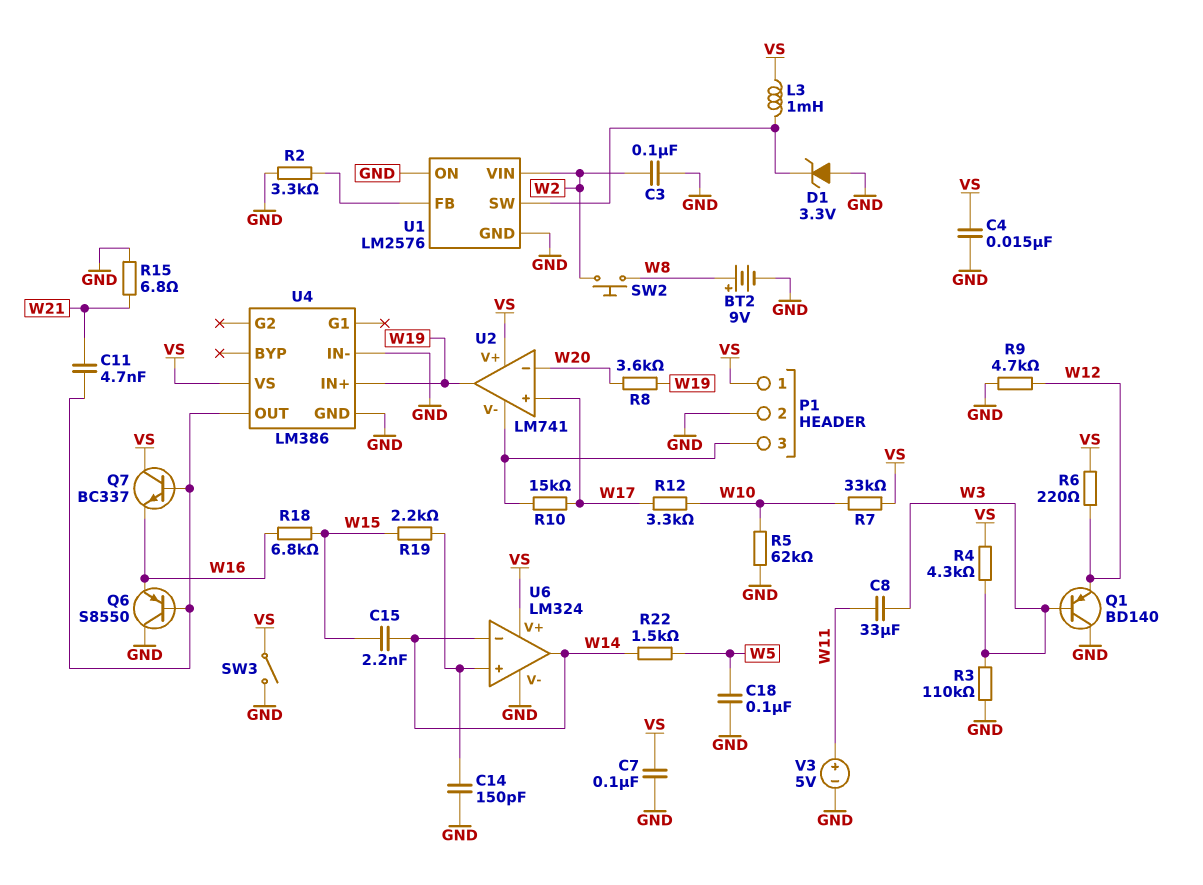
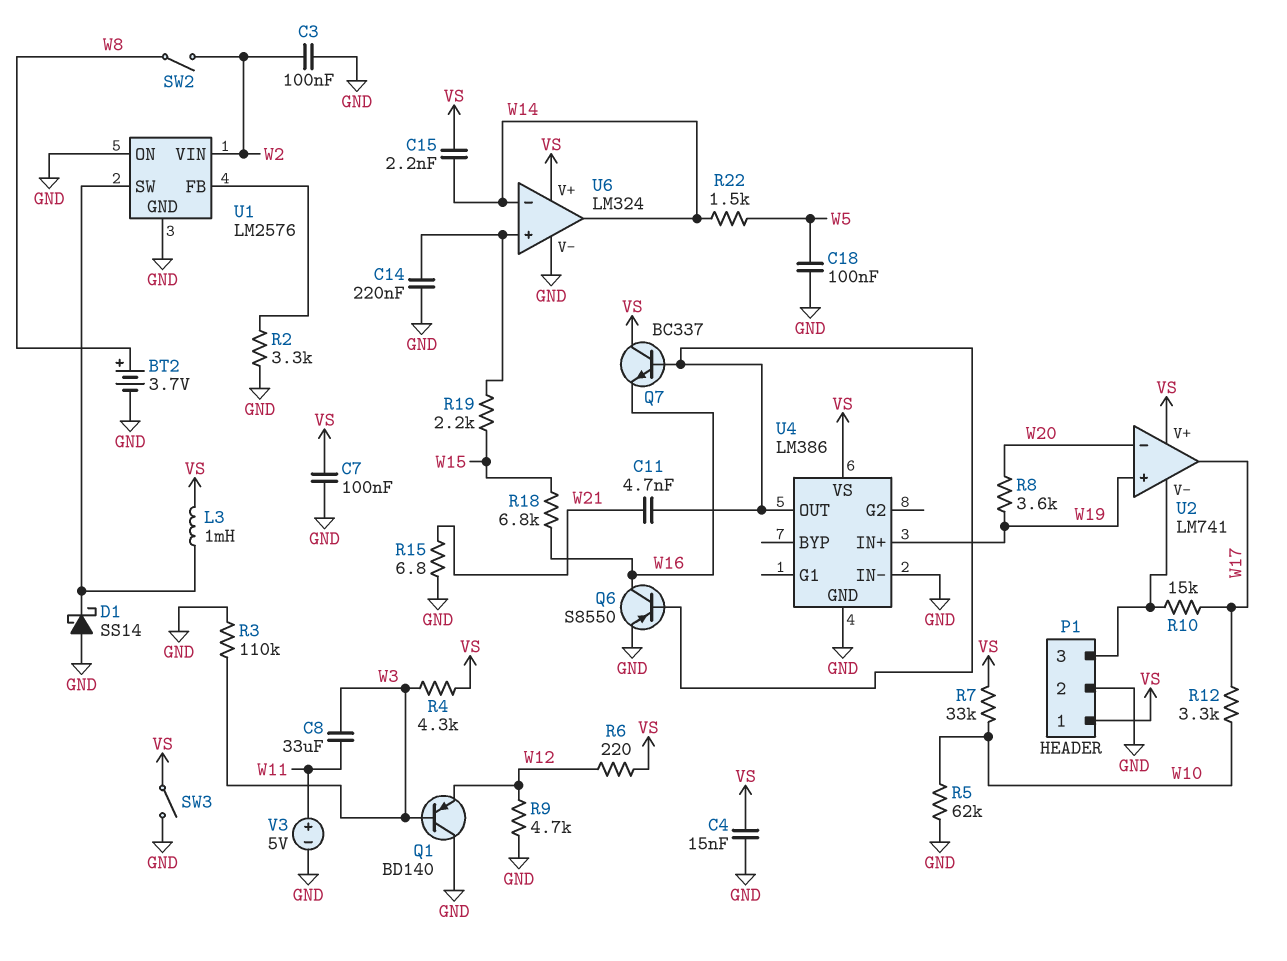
BT2: 9V (plus W8, minus GND) -> 3.7V (plus W8, minus GND)
C14: 150pF (GND, U6/in+) -> 220nF (GND, U6/in+)
C15: 2.2nF (W14, W15) -> 2.2nF (VS, W14)
D1: zener 3.3V (A GND, K U1/SW) -> schottky SS14 (A GND, K U1/SW)
Q6: PNP S8550 (B U4/OUT, C GND, E W16) -> PNP S8550 (B U4/OUT, C W16, E GND)
SW2: button (W2, W8) -> switch (W2, W8)
U2 pin in+: W17 -> W19
U2 pin out: W19 -> W17

